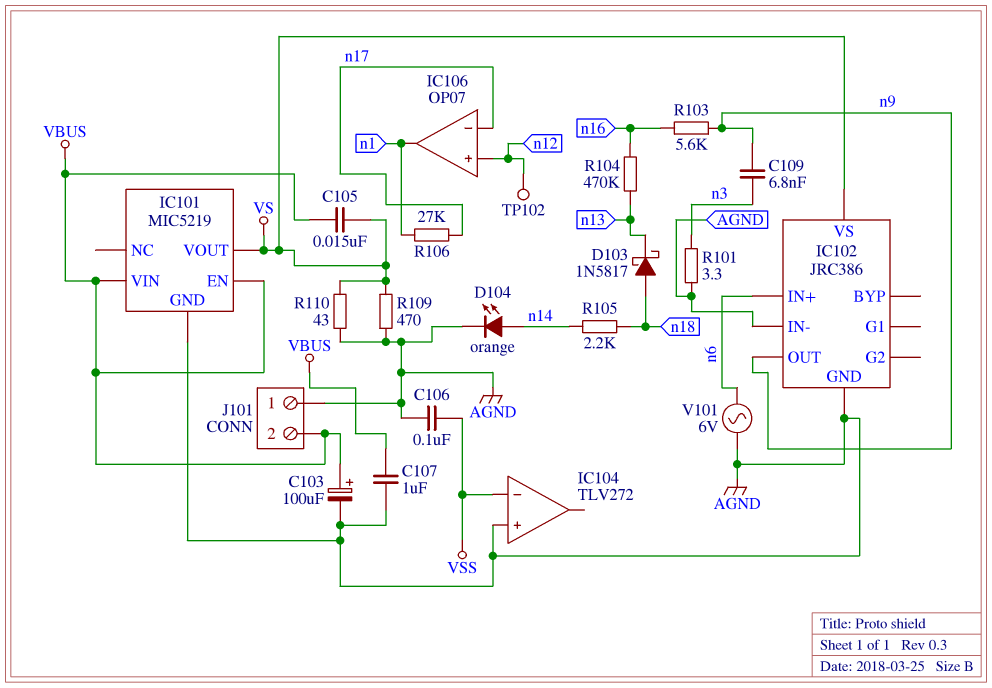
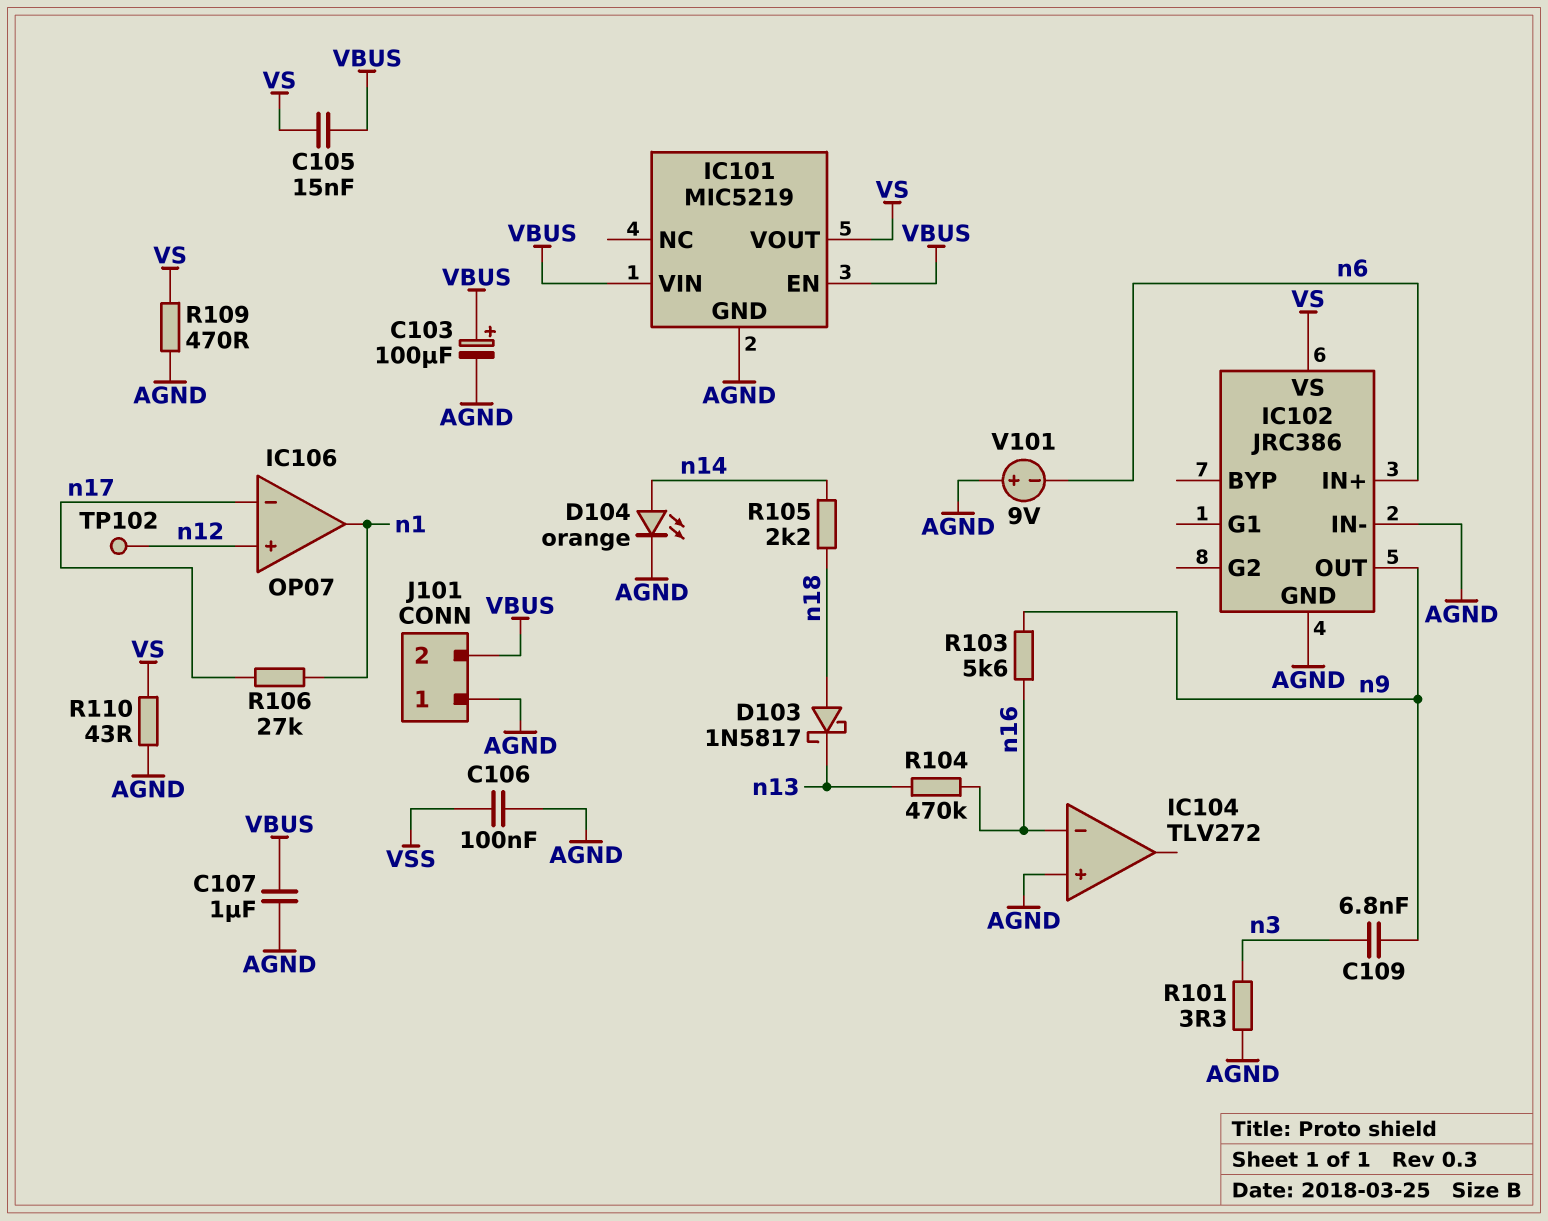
IC104 pin in-: VSS -> n16
V101: AC 6V (AGND, n6) -> 9V (plus AGND, minus n6)

